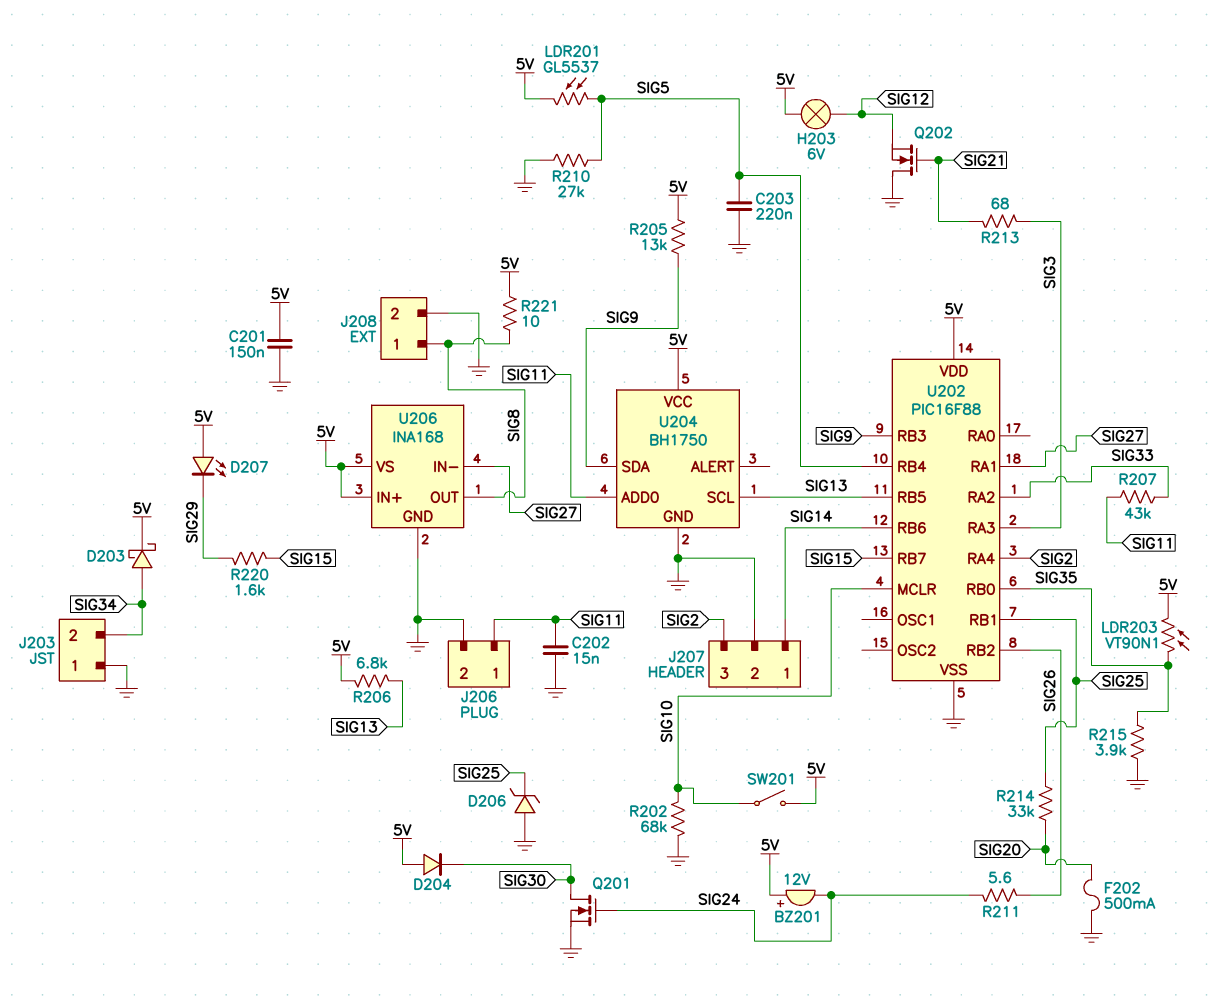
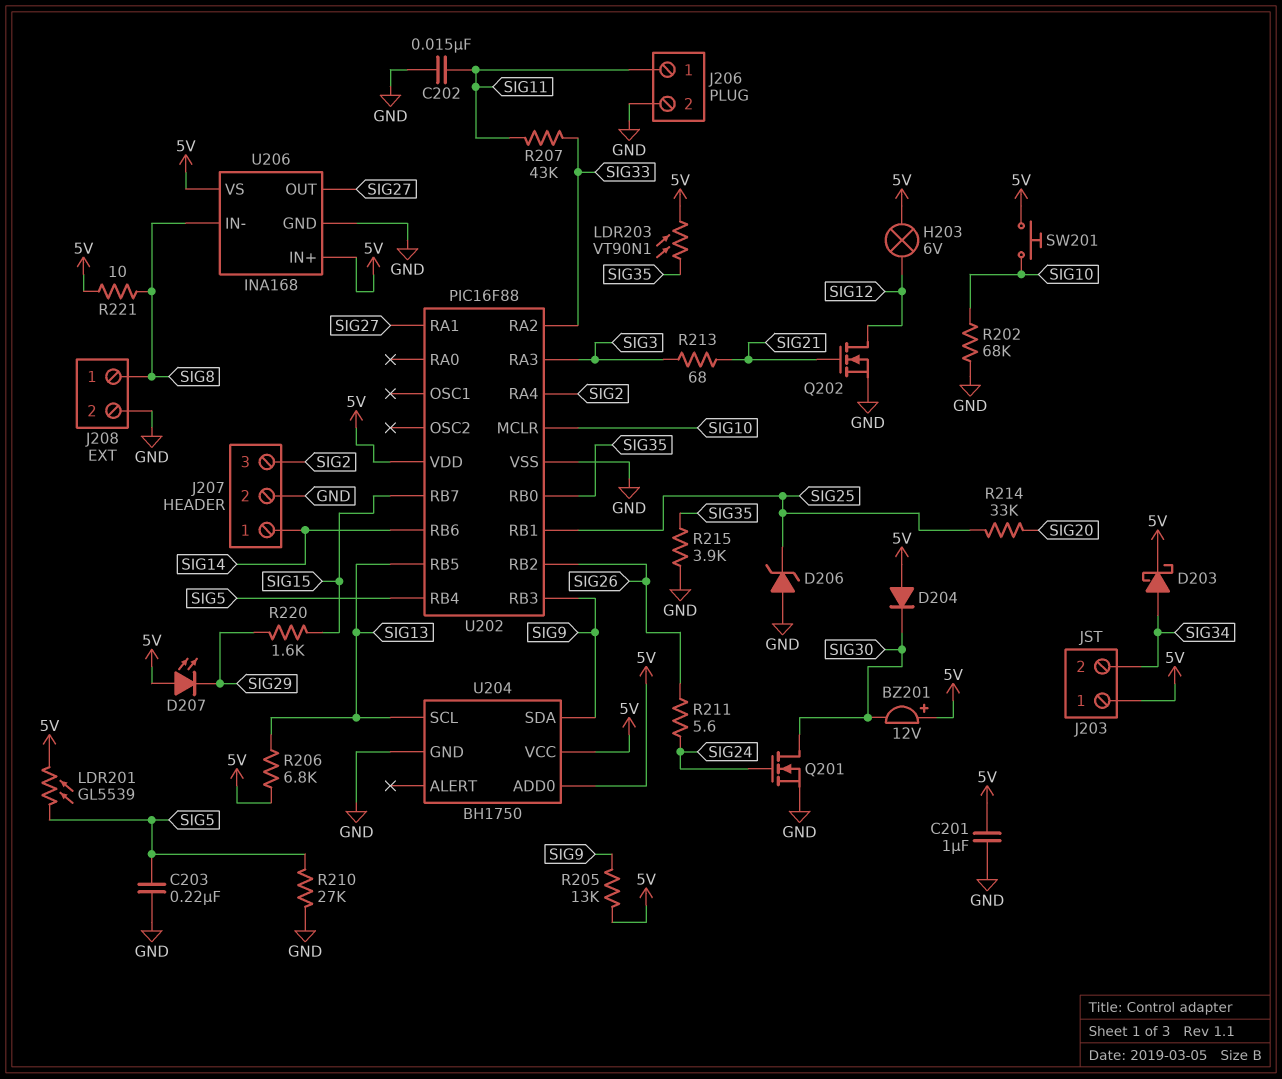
BZ201: buzzer 12V (plus 5V, minus SIG24) -> buzzer 12V (plus 5V, minus SIG30)
C201: 150nF (5V, GND) -> 1uF (5V, GND)
F202: 500mA (GND, SIG20) -> none
J203 pin 1: GND -> 5V
LDR201: GL5537 (5V, SIG5) -> GL5539 (5V, SIG5)
Q202: NMOS (G SIG21, D GND, S SIG12) -> NMOS (G SIG21, D SIG12, S GND)
SW201: switch (5V, SIG10) -> button (5V, SIG10)
U204 pin ADD0: SIG11 -> 5V
U206 pin IN-: SIG27 -> SIG8
U206 pin OUT: SIG8 -> SIG27

